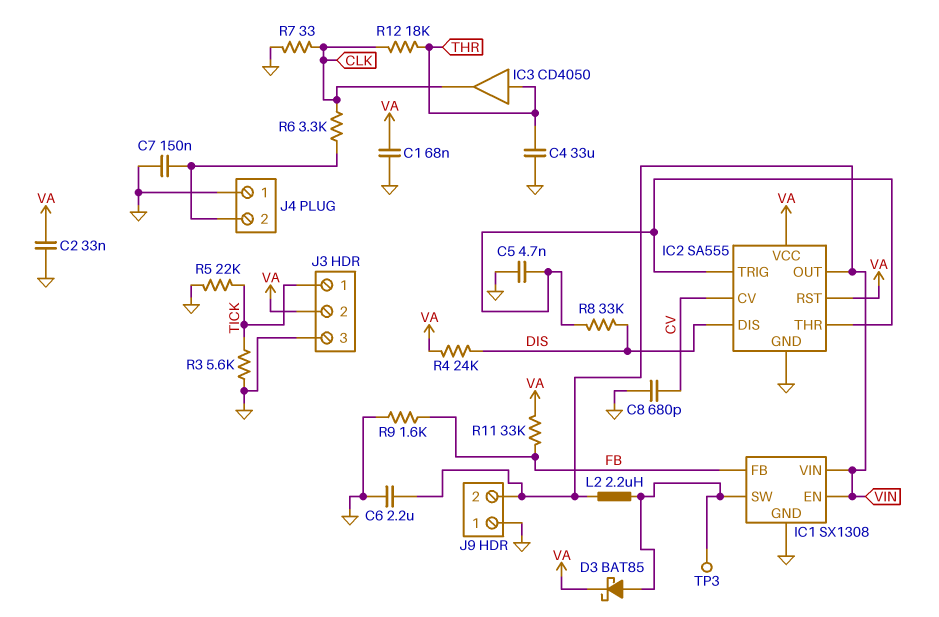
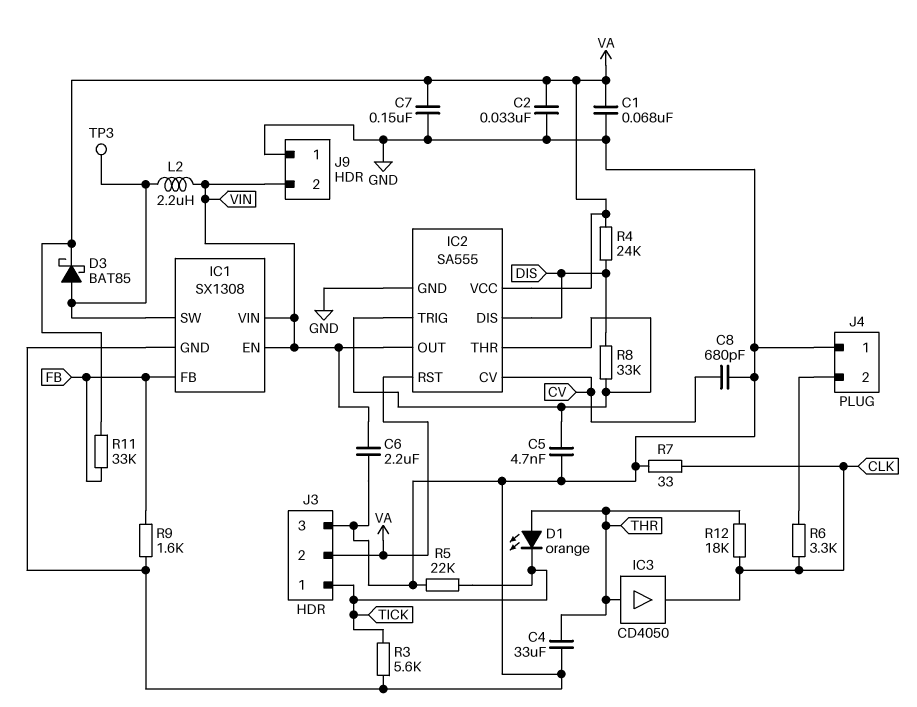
C7: 150nF (GND, J4/2) -> 150nF (GND, VA)
D1: none -> LED orange (A THR, K TICK)

